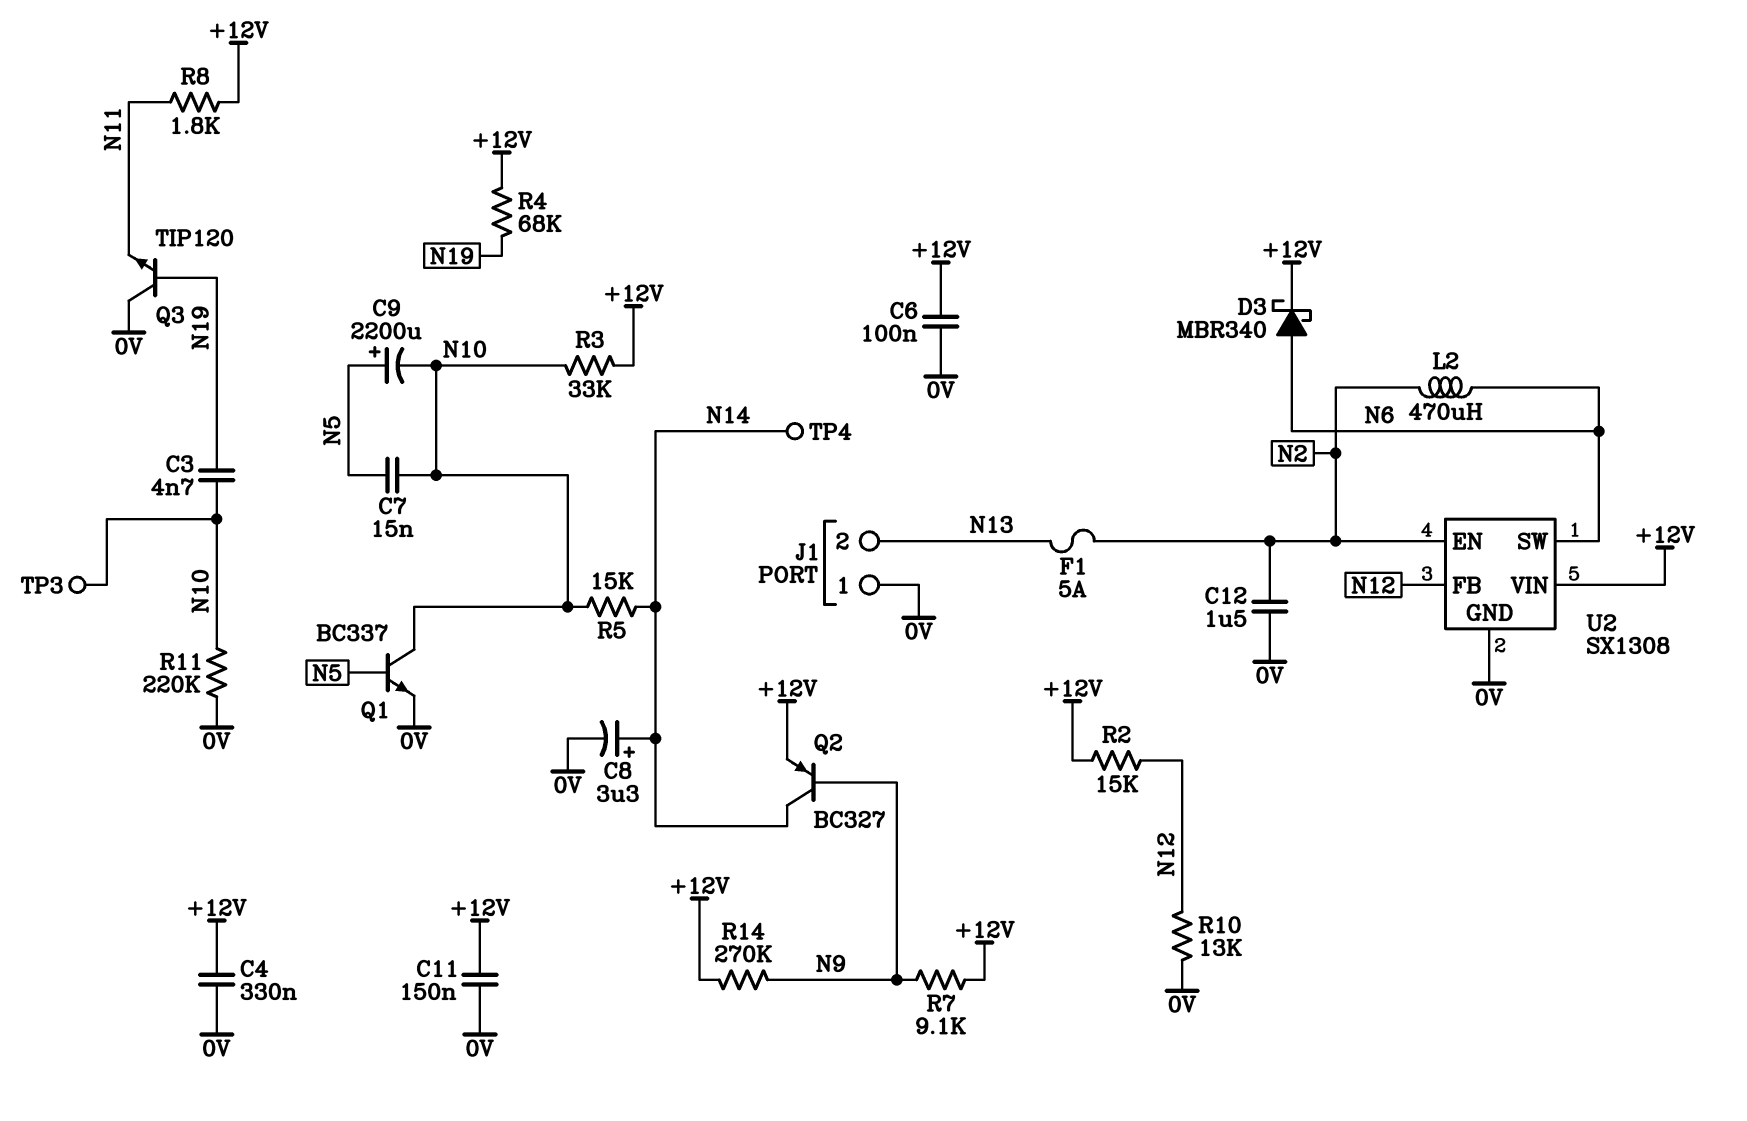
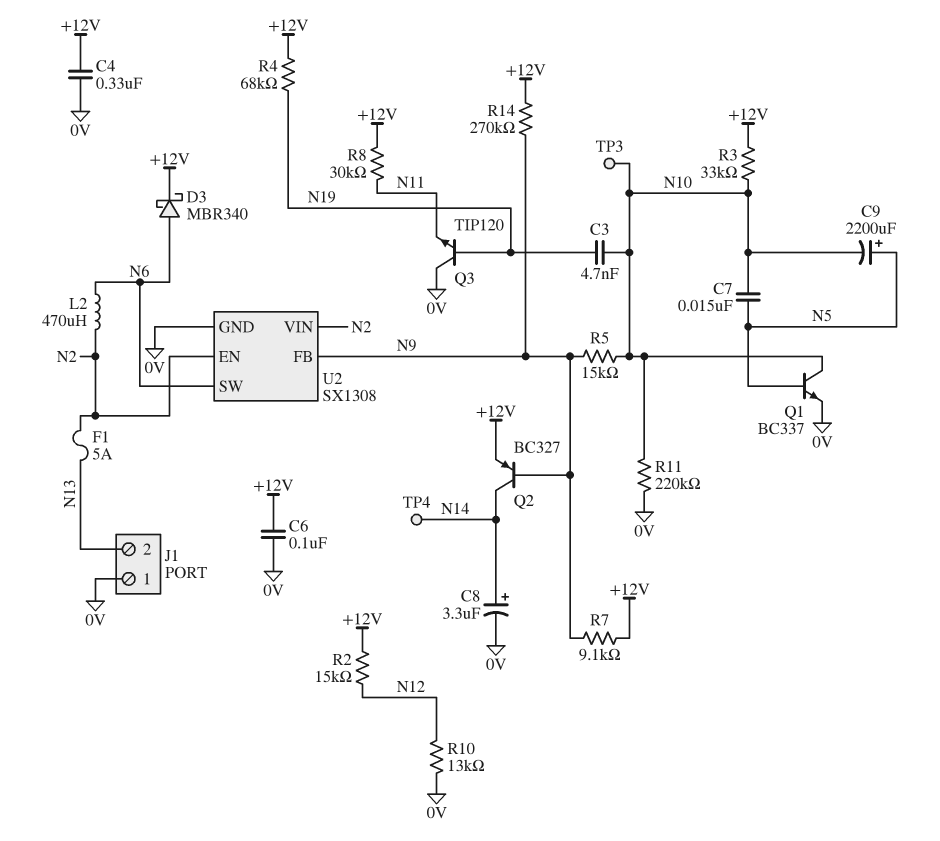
C11: 150nF (+12V, 0V) -> none
C12: 1.5uF (0V, N2) -> none
R5: 15k (N10, N14) -> 15k (N9, N10)
R8: 1.8k (+12V, N11) -> 30k (+12V, N11)
U2 pin FB: N12 -> N9
U2 pin VIN: +12V -> N2

